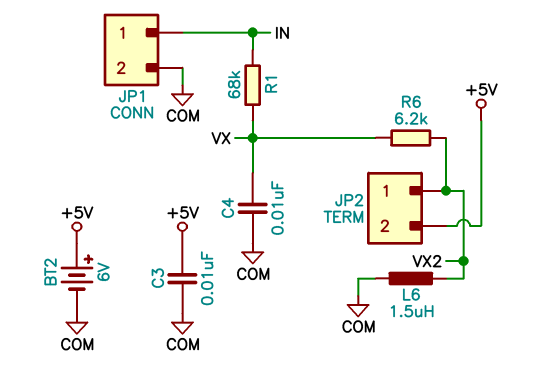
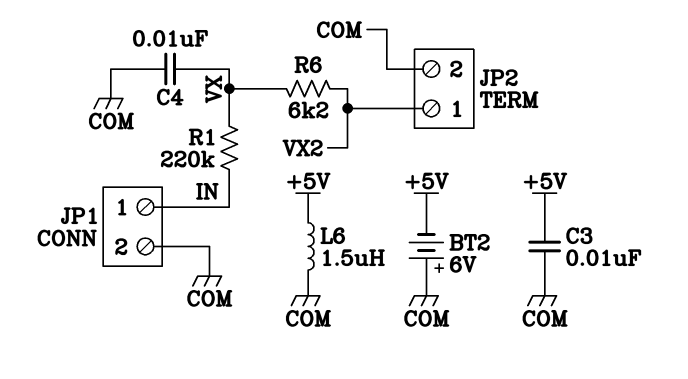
BT2: 6V (plus +5V, minus COM) -> 6V (plus COM, minus +5V)
JP2 pin 2: +5V -> COM
L6: 1.5uH (COM, VX2) -> 1.5uH (+5V, COM)
R1: 68k (IN, VX) -> 220k (IN, VX)

